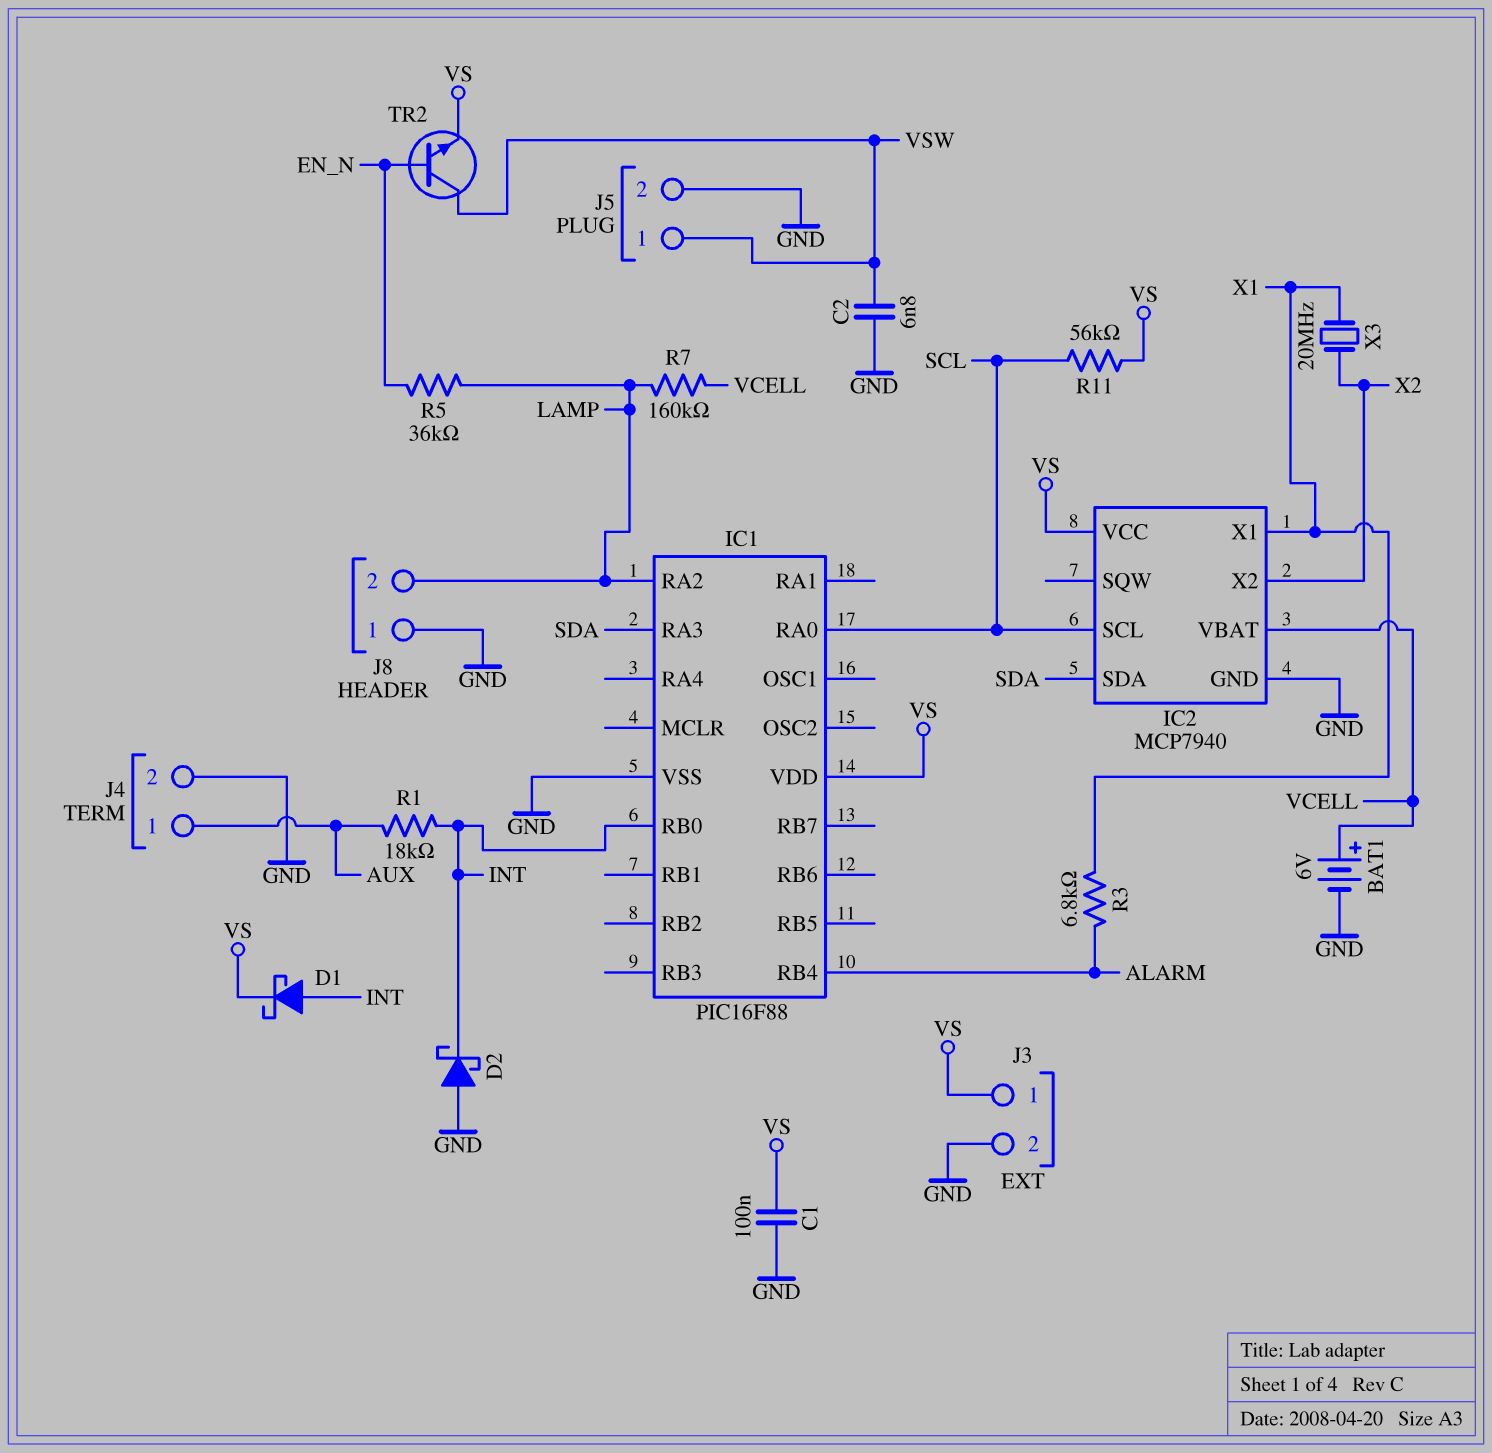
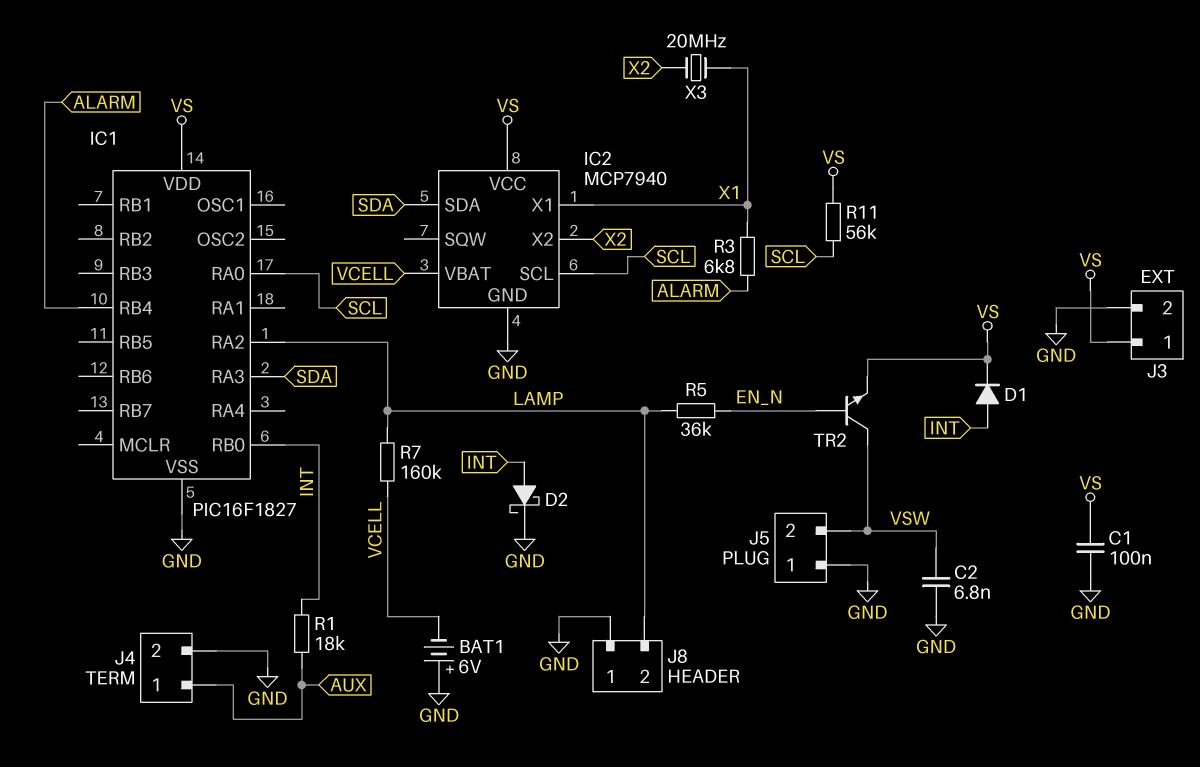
BAT1: 6V (plus VCELL, minus GND) -> 6V (plus GND, minus VCELL)
D1: schottky (A INT, K VS) -> diode (A INT, K VS)
D2: schottky (A GND, K INT) -> schottky (A INT, K GND)
IC1: PIC16F88 -> PIC16F1827
J5 pin 1: VSW -> GND
J5 pin 2: GND -> VSW

